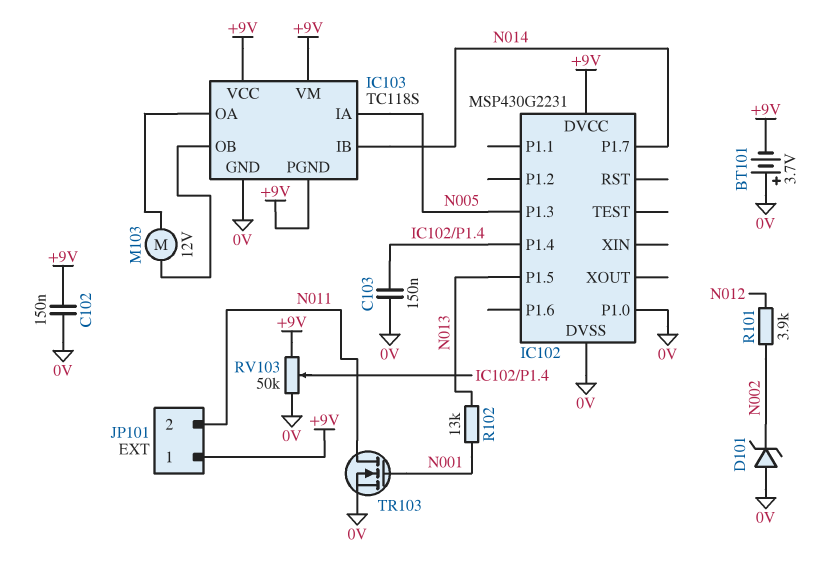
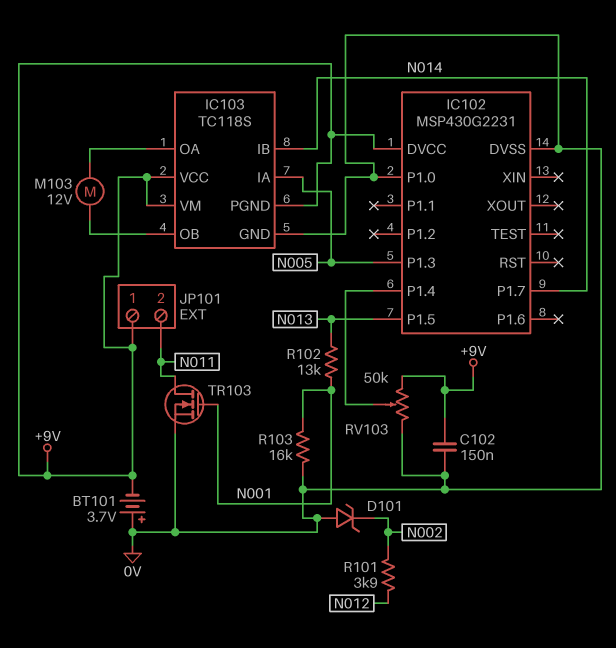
C103: 150nF (0V, IC102/P1.4) -> none
R103: none -> 16k (0V, N001)

